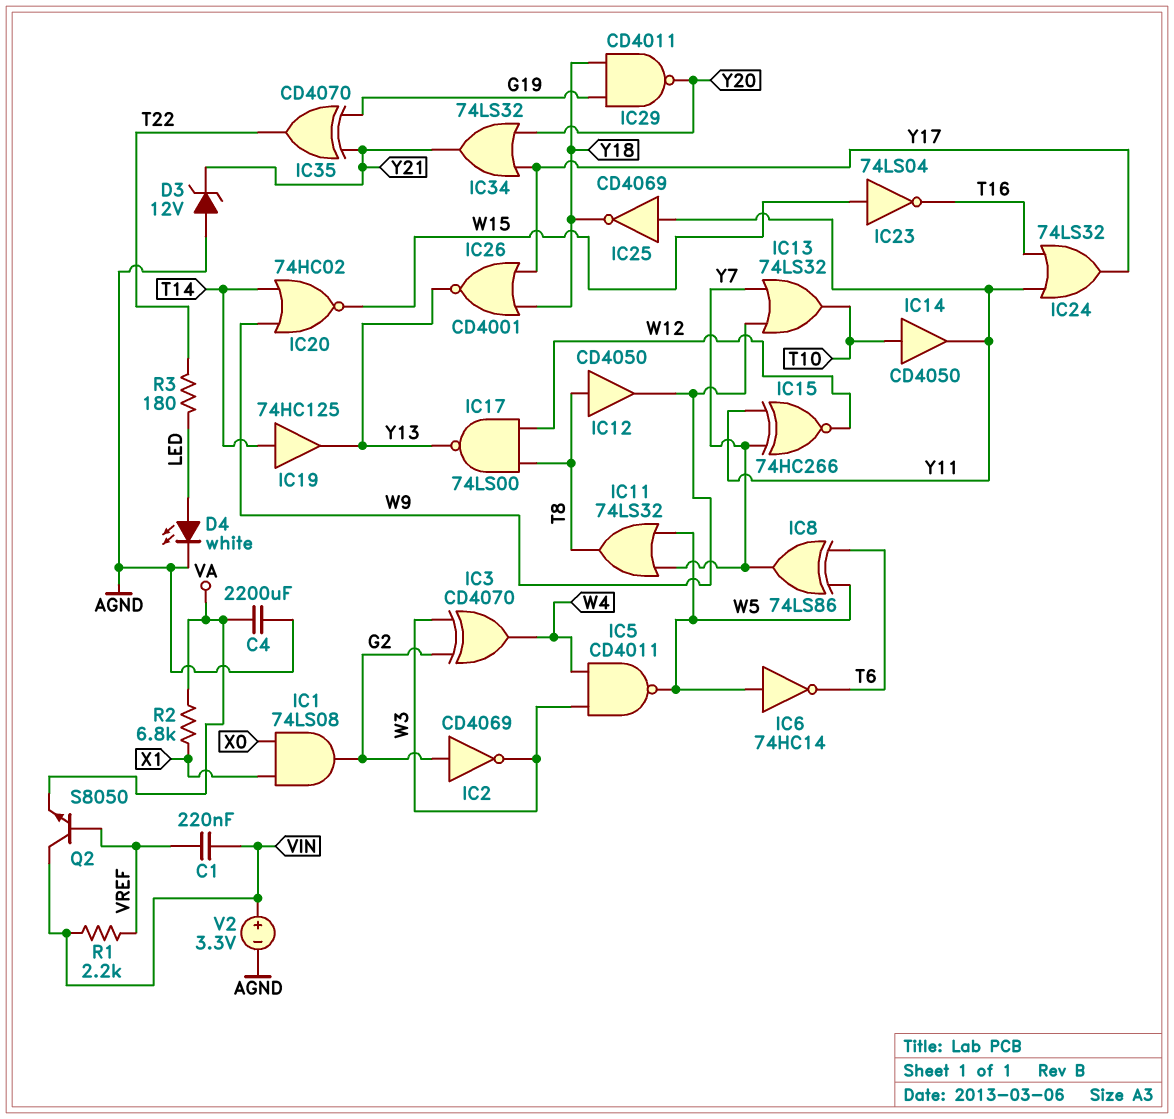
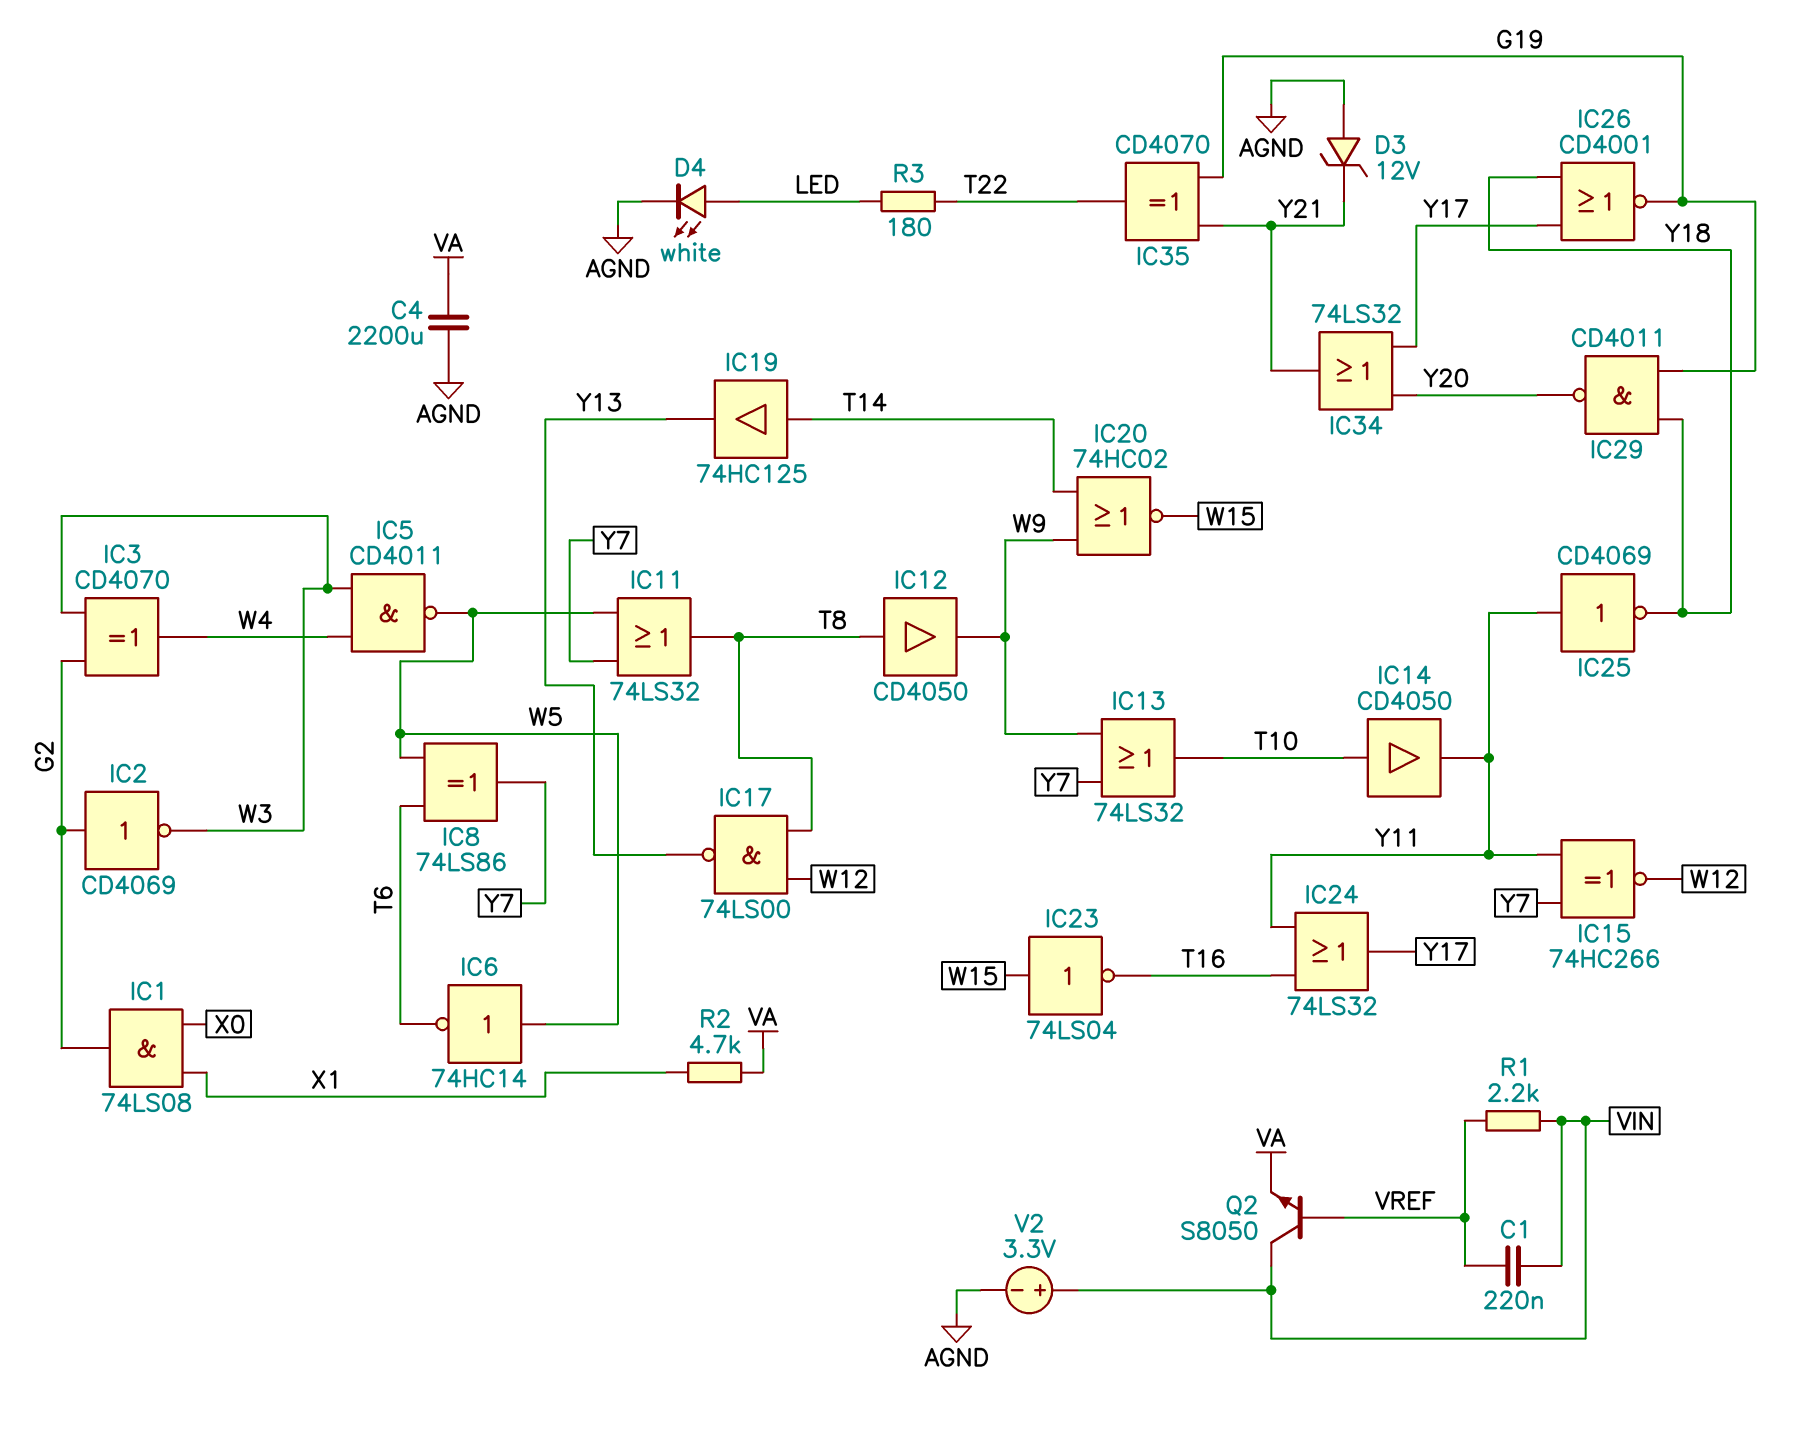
IC26: NOR CD4001 (in Y17, in Y18, out Y13) -> NOR CD4001 (in Y17, in Y18, out G19)
R2: 6.8k (VA, X1) -> 4.7k (VA, X1)

